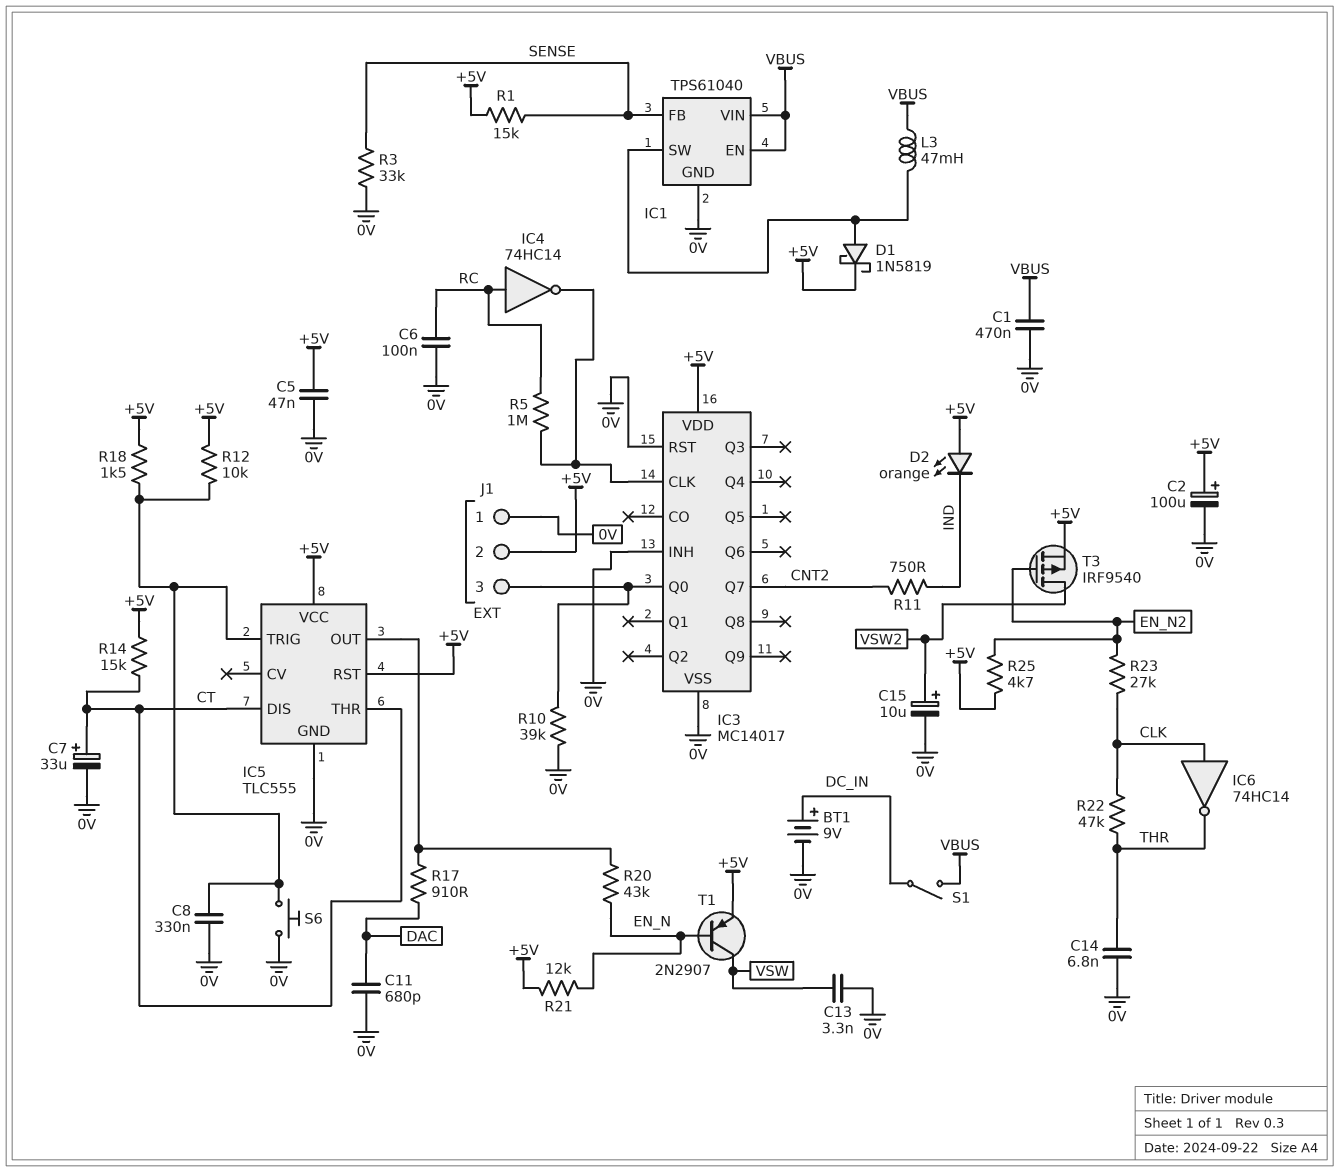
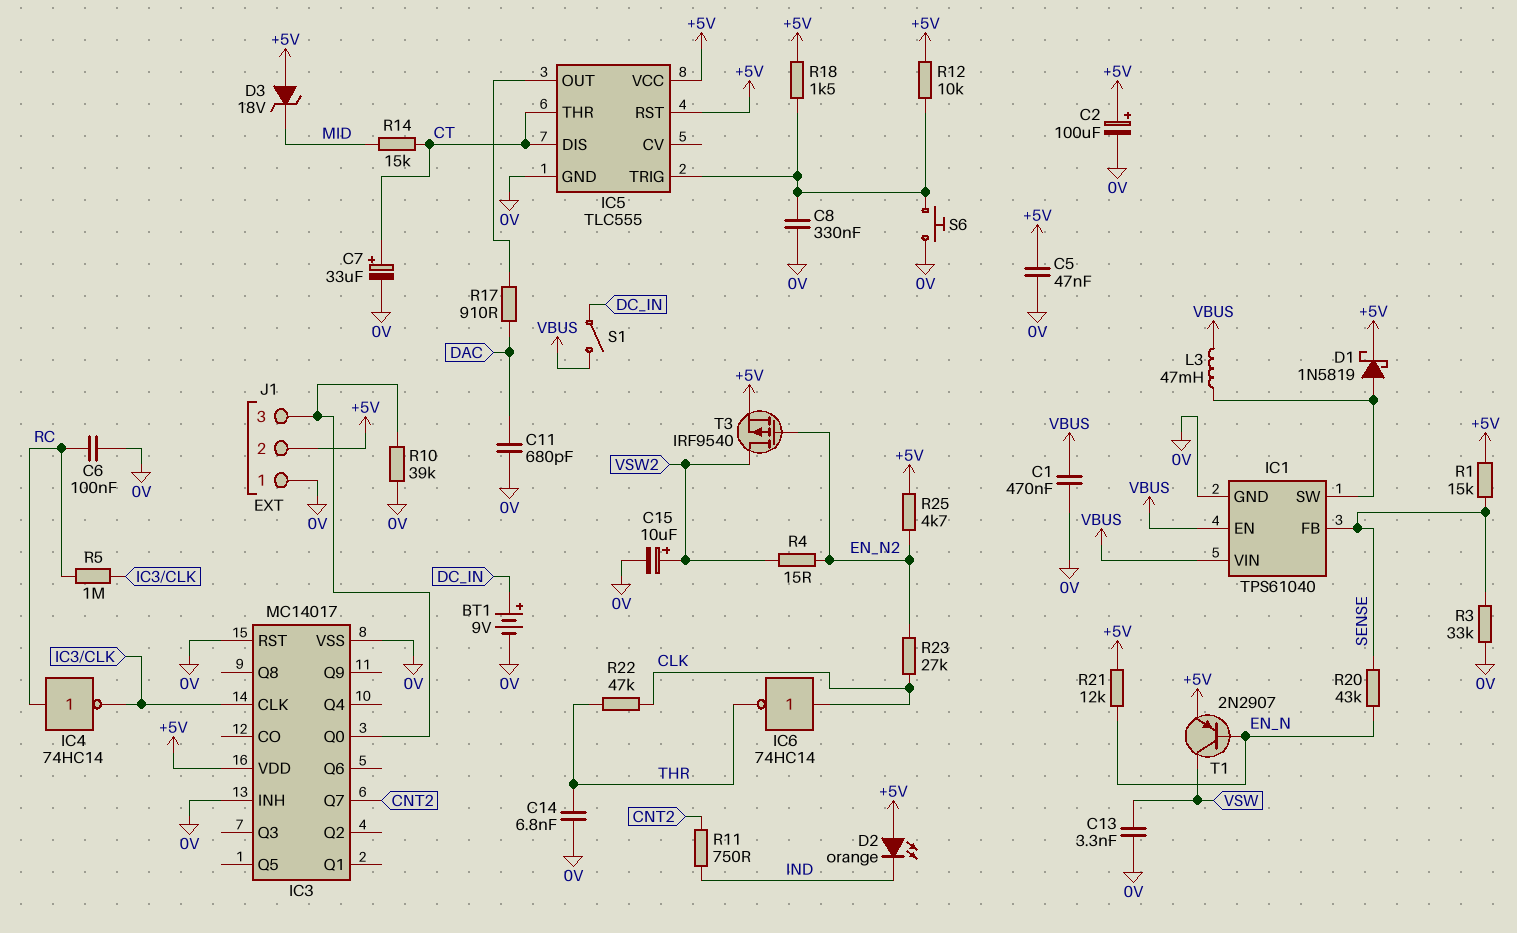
D3: none -> zener 18V (A +5V, K MID)
R4: none -> 15 (EN_N2, VSW2)
R14: 15k (+5V, CT) -> 15k (CT, MID)
R20: 43k (EN_N, IC5/OUT) -> 43k (EN_N, SENSE)

